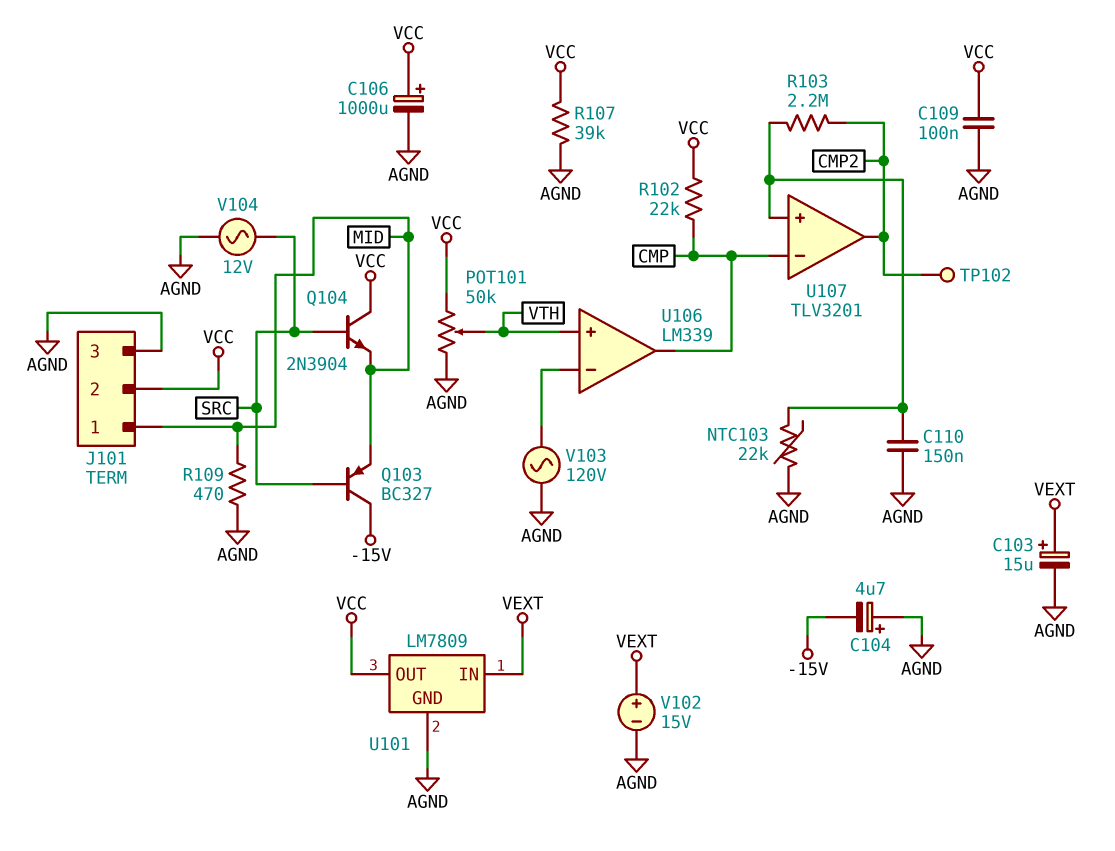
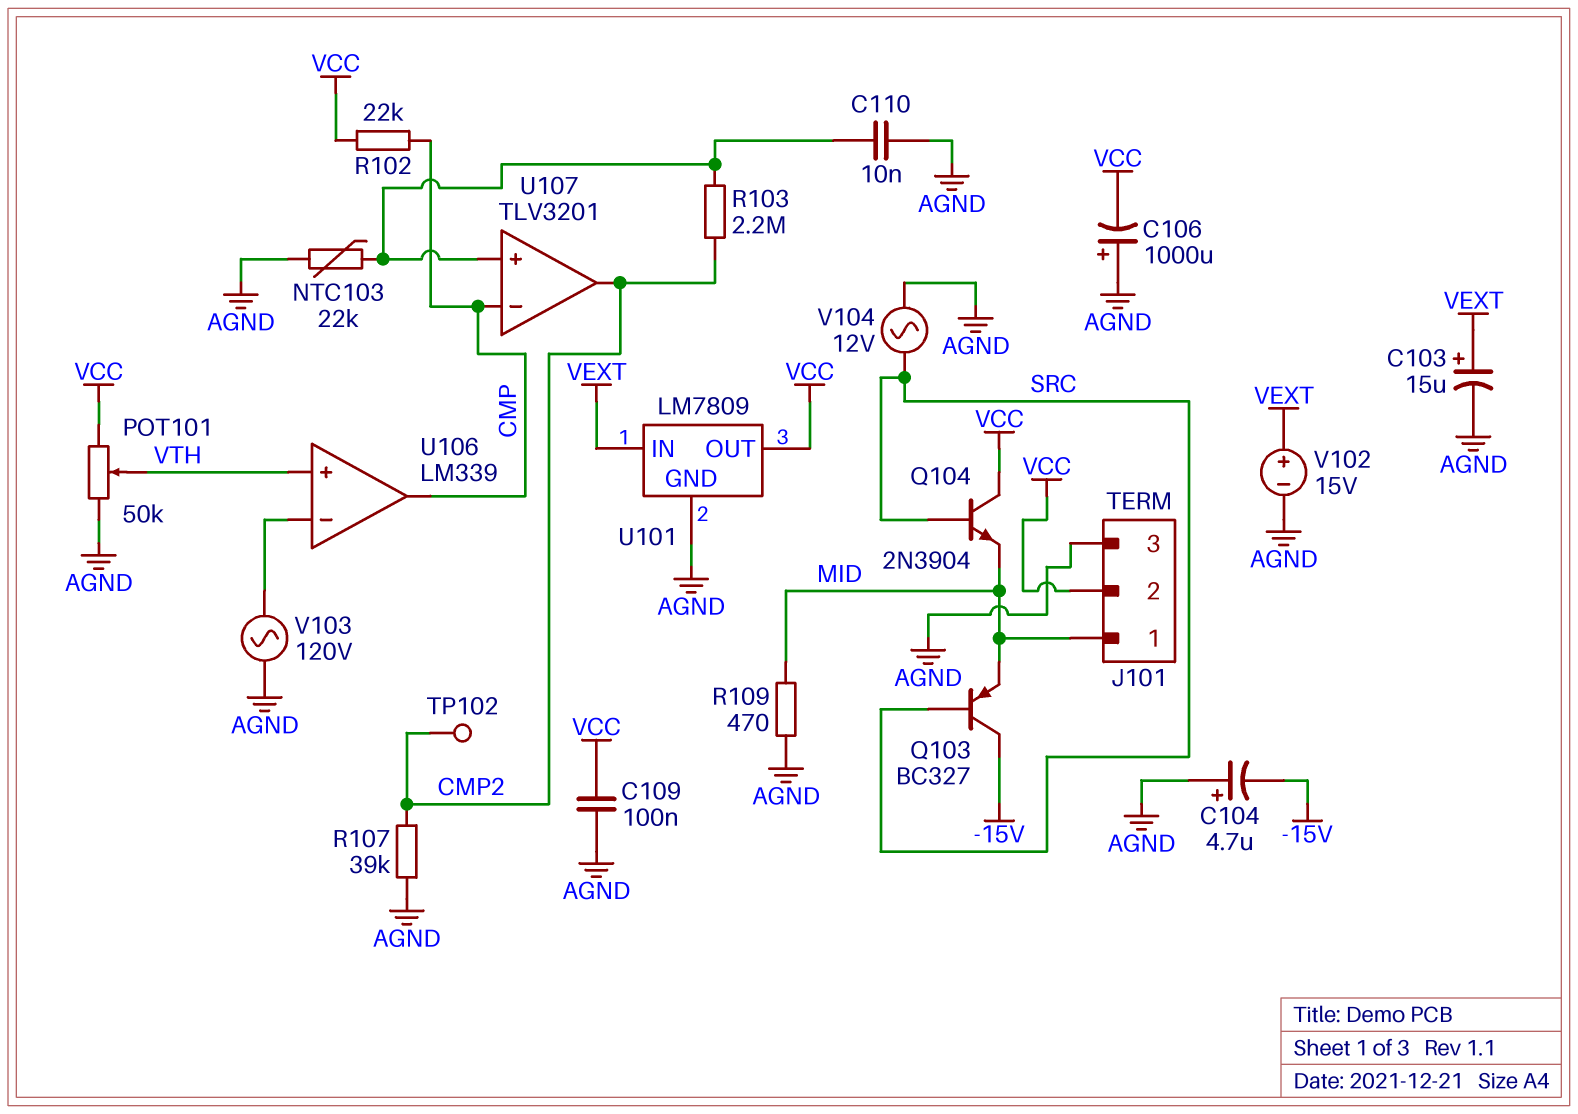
C106: 1000uF (plus VCC, minus AGND) -> 1000uF (plus AGND, minus VCC)
C110: 150nF (AGND, U107/in+) -> 10nF (AGND, U107/in+)
R107: 39k (AGND, VCC) -> 39k (AGND, CMP2)

